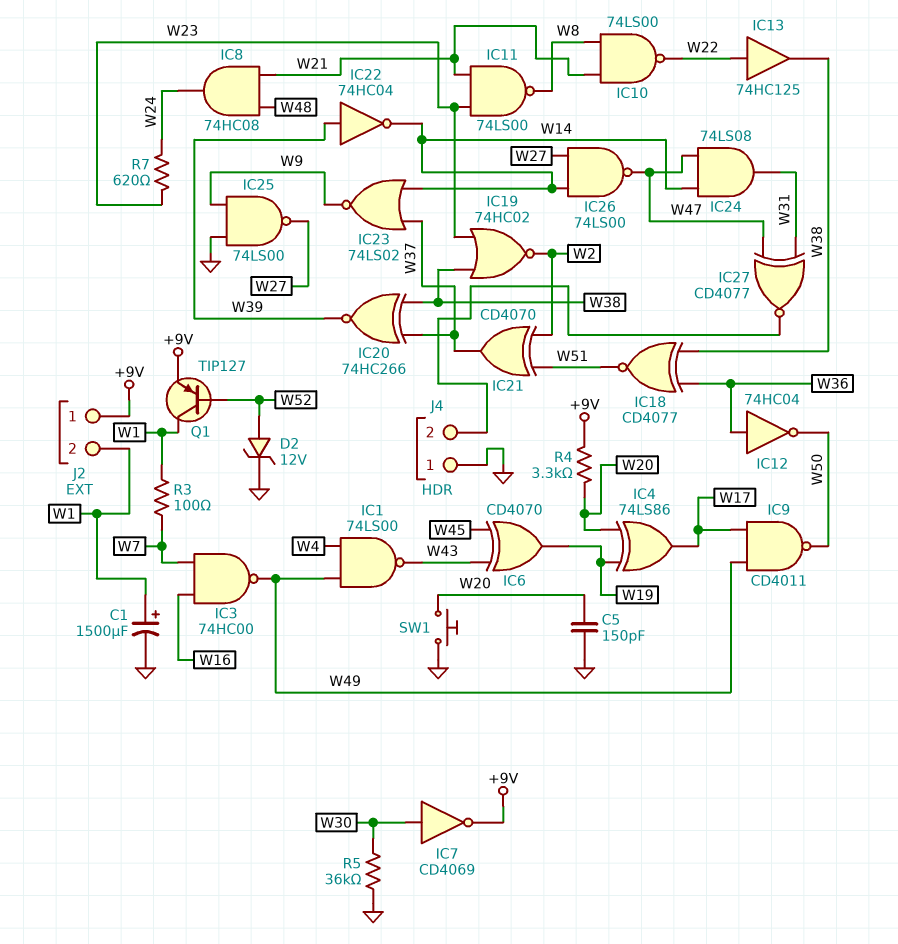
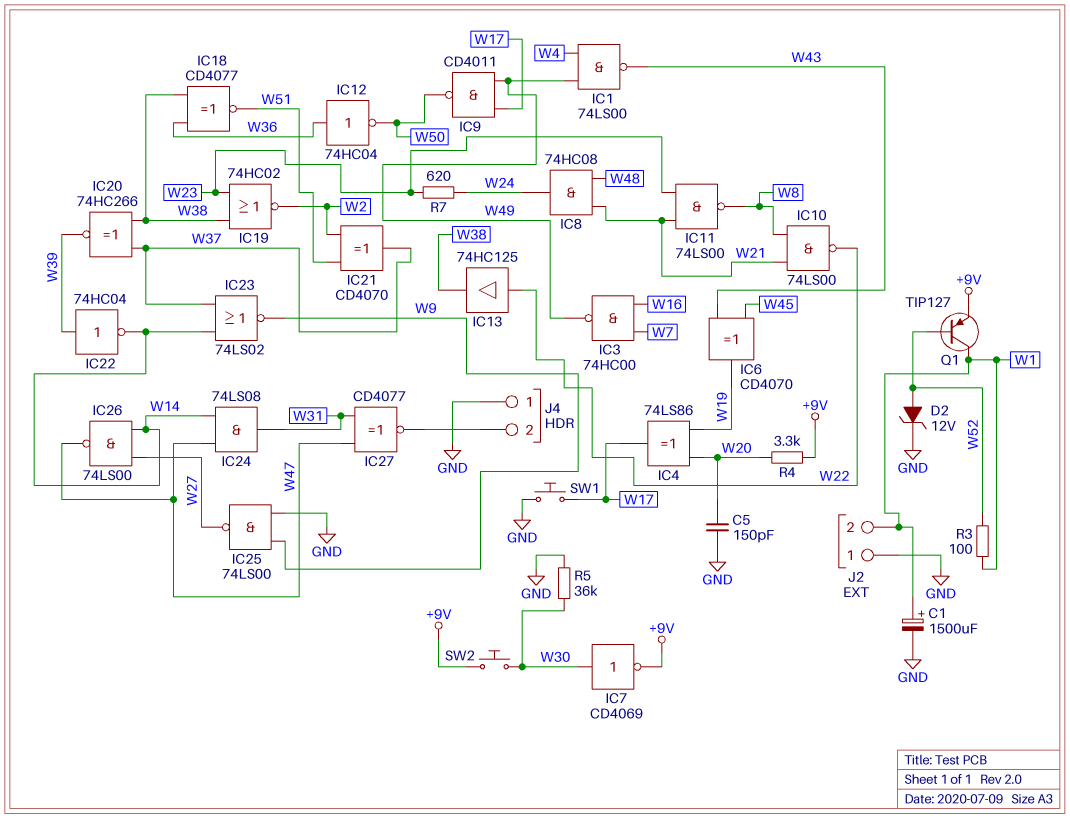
J2 pin 1: +9V -> GND
R3: 100 (W1, W7) -> 100 (W1, W52)
SW1: button (GND, W20) -> button (GND, W17)
SW2: none -> button (+9V, W30)

